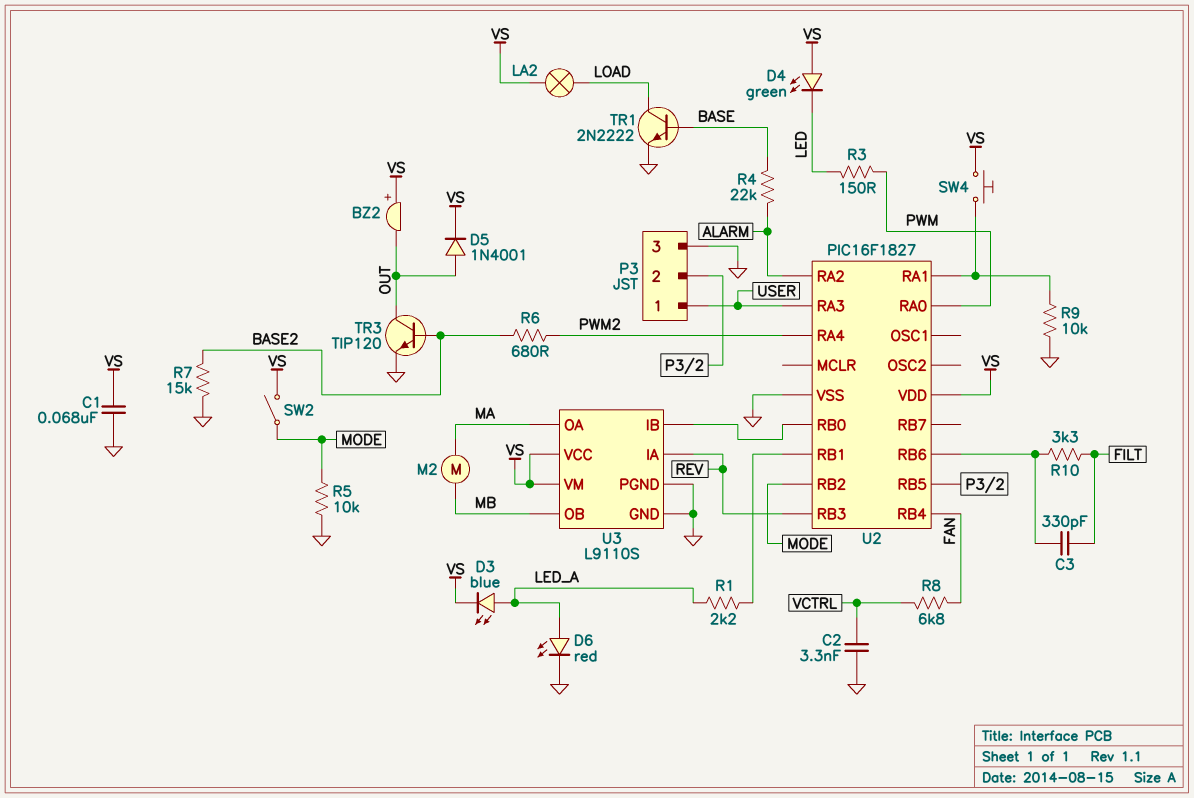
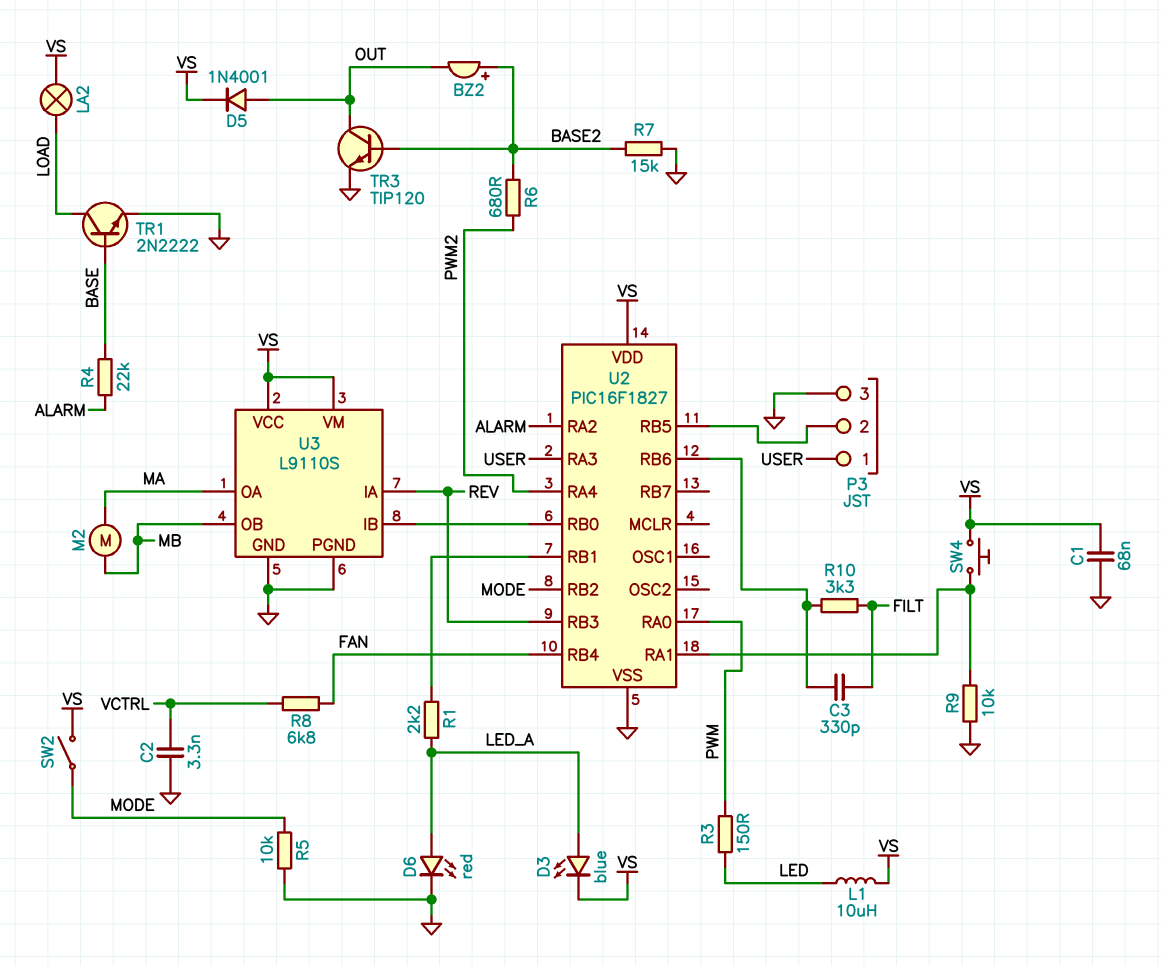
BZ2: buzzer (plus VS, minus OUT) -> buzzer (plus BASE2, minus OUT)
D4: LED green (A VS, K LED) -> none
L1: none -> 10uH (LED, VS)

